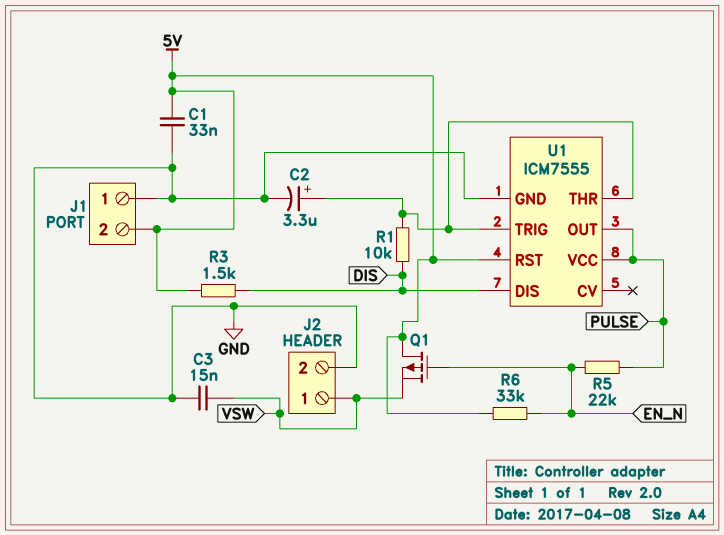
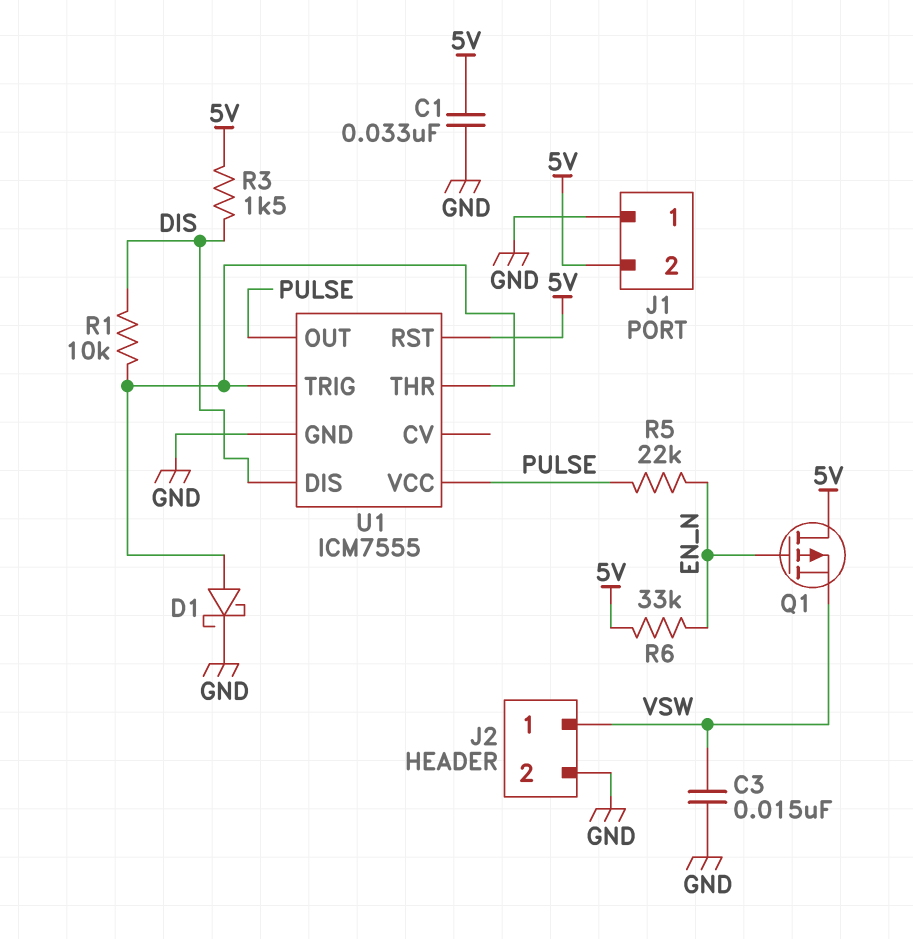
C2: 3.3uF (plus U1/THR, minus GND) -> none
D1: none -> schottky (A U1/THR, K GND)

